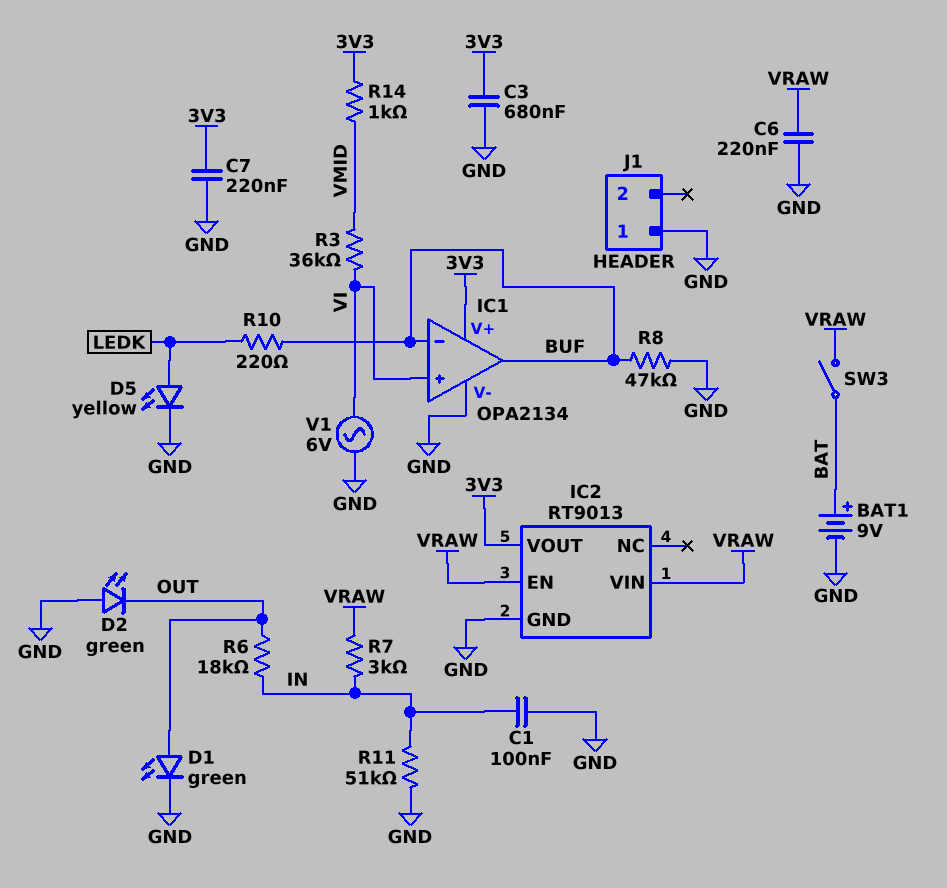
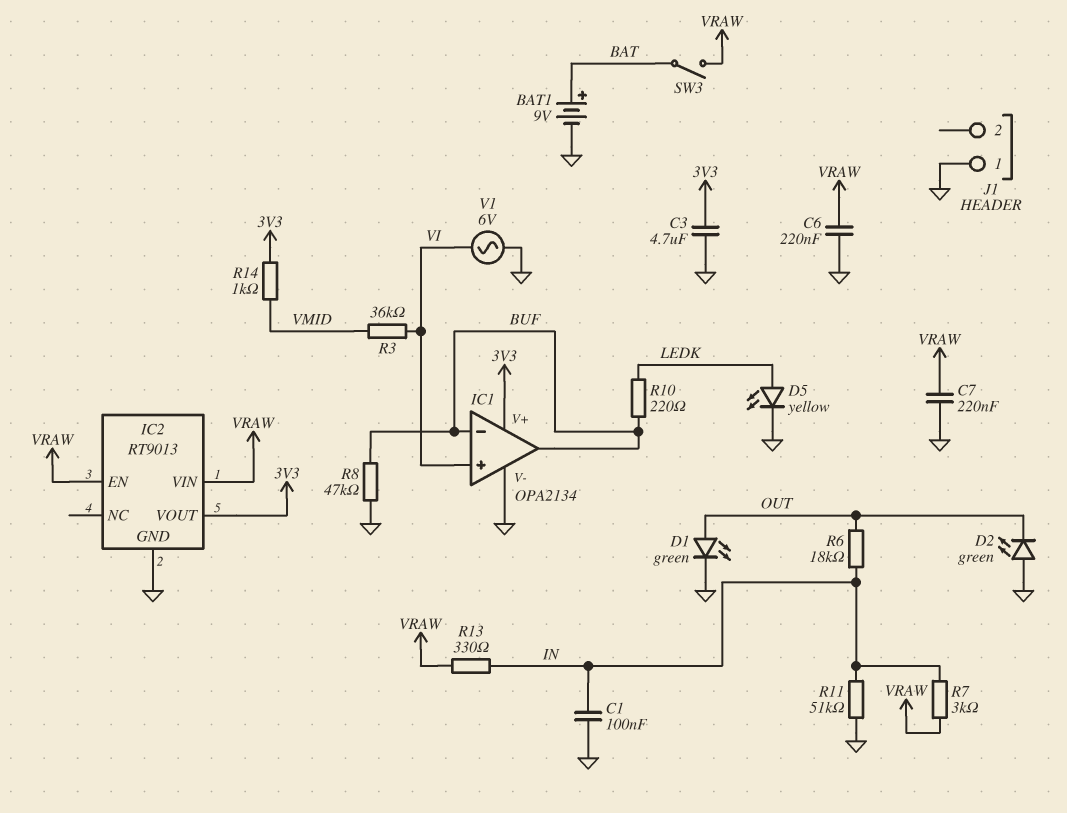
C3: 680nF (3V3, GND) -> 4.7uF (3V3, GND)
C7: 220nF (3V3, GND) -> 220nF (GND, VRAW)
R13: none -> 330 (IN, VRAW)

